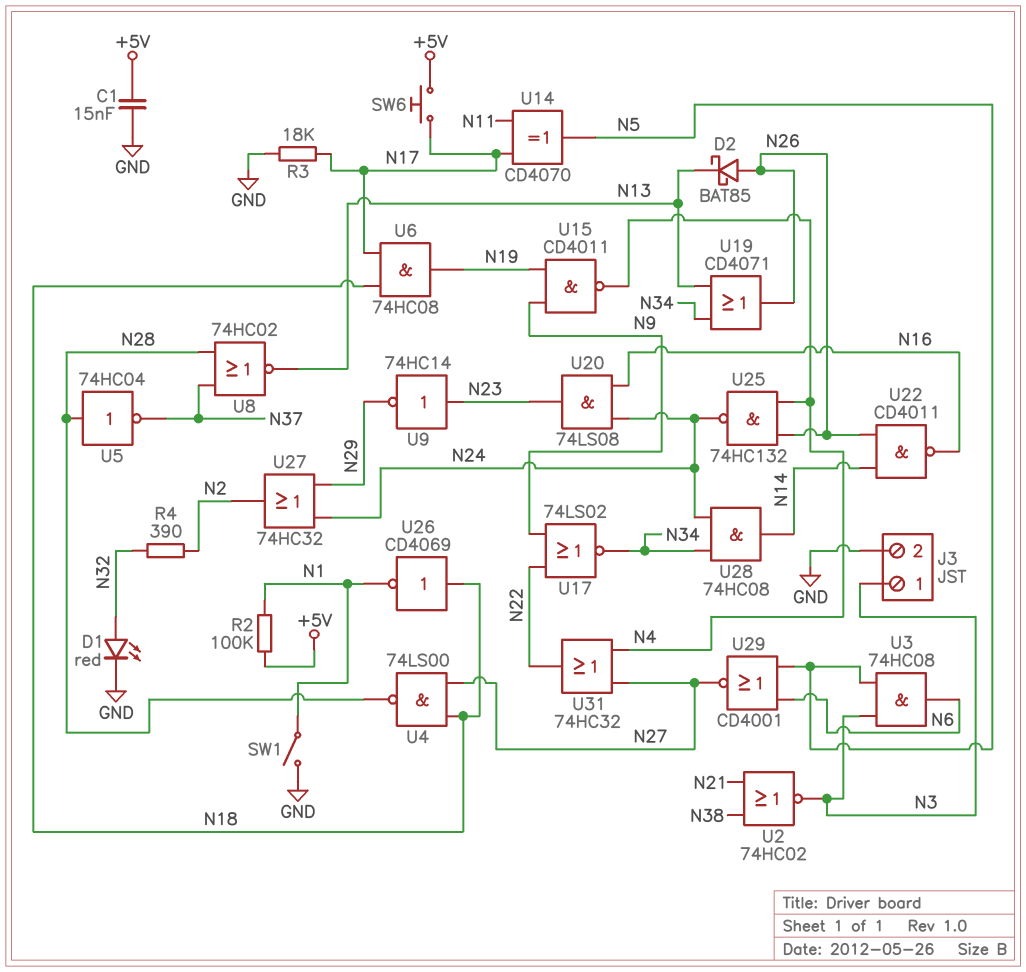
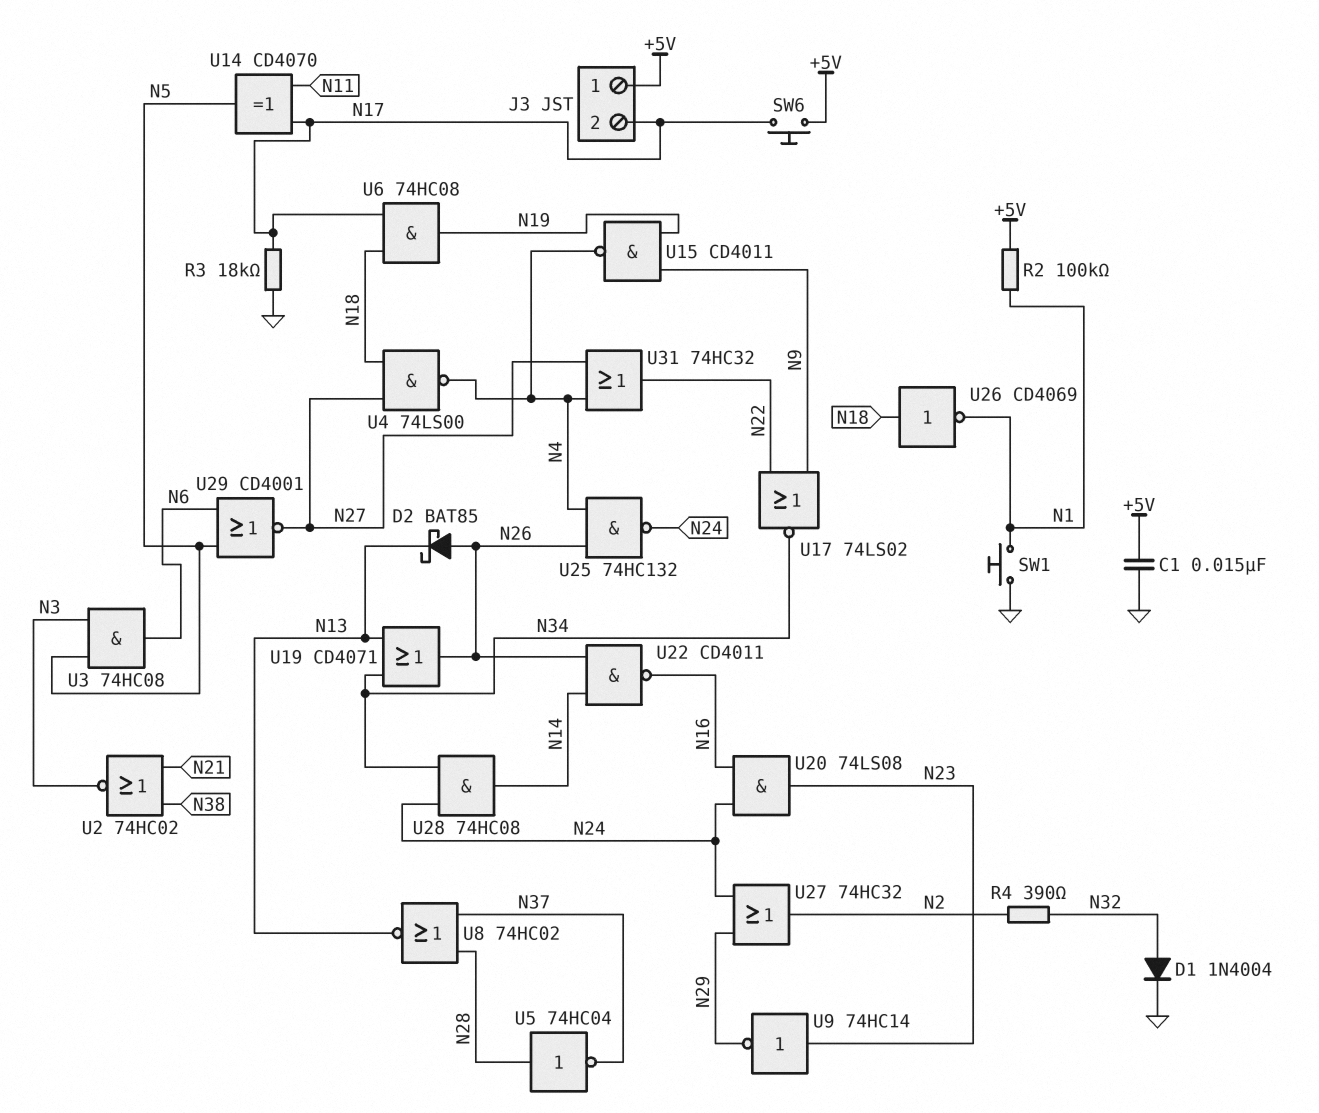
D1: LED red (A N32, K GND) -> diode 1N4004 (A N32, K GND)
J3 pin 1: N3 -> +5V
J3 pin 2: GND -> N17
SW1: switch (GND, N1) -> button (GND, N1)
U4: NAND 74LS00 (in N18, in N27, out N28) -> NAND 74LS00 (in N18, in N27, out N4)

